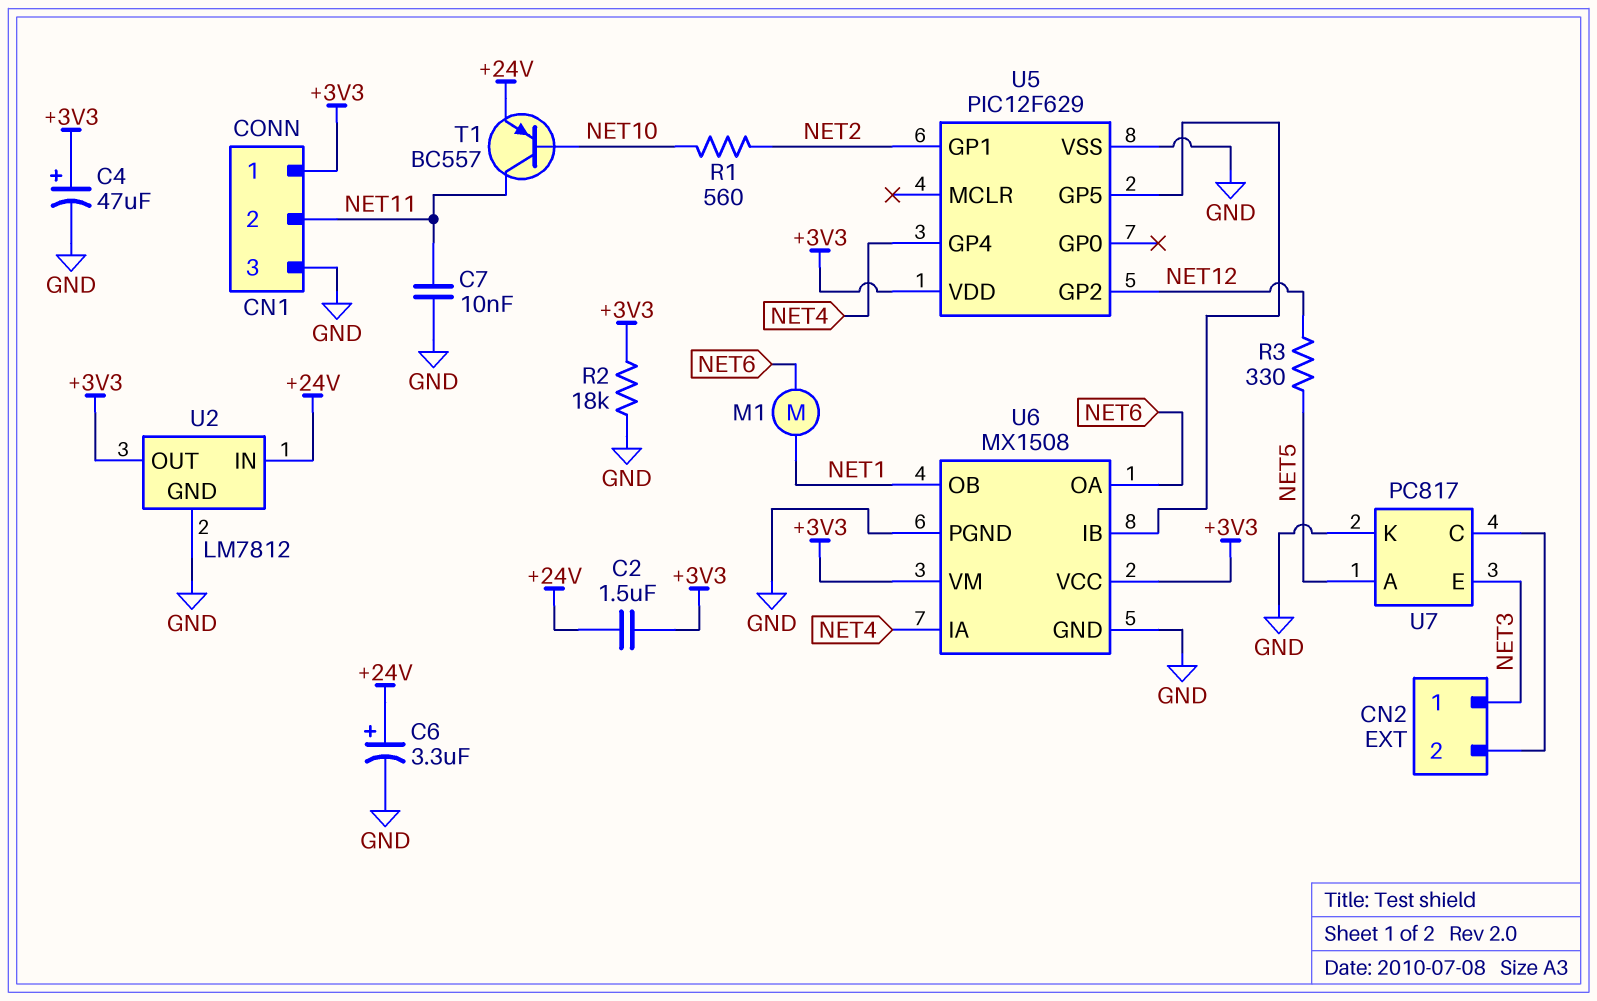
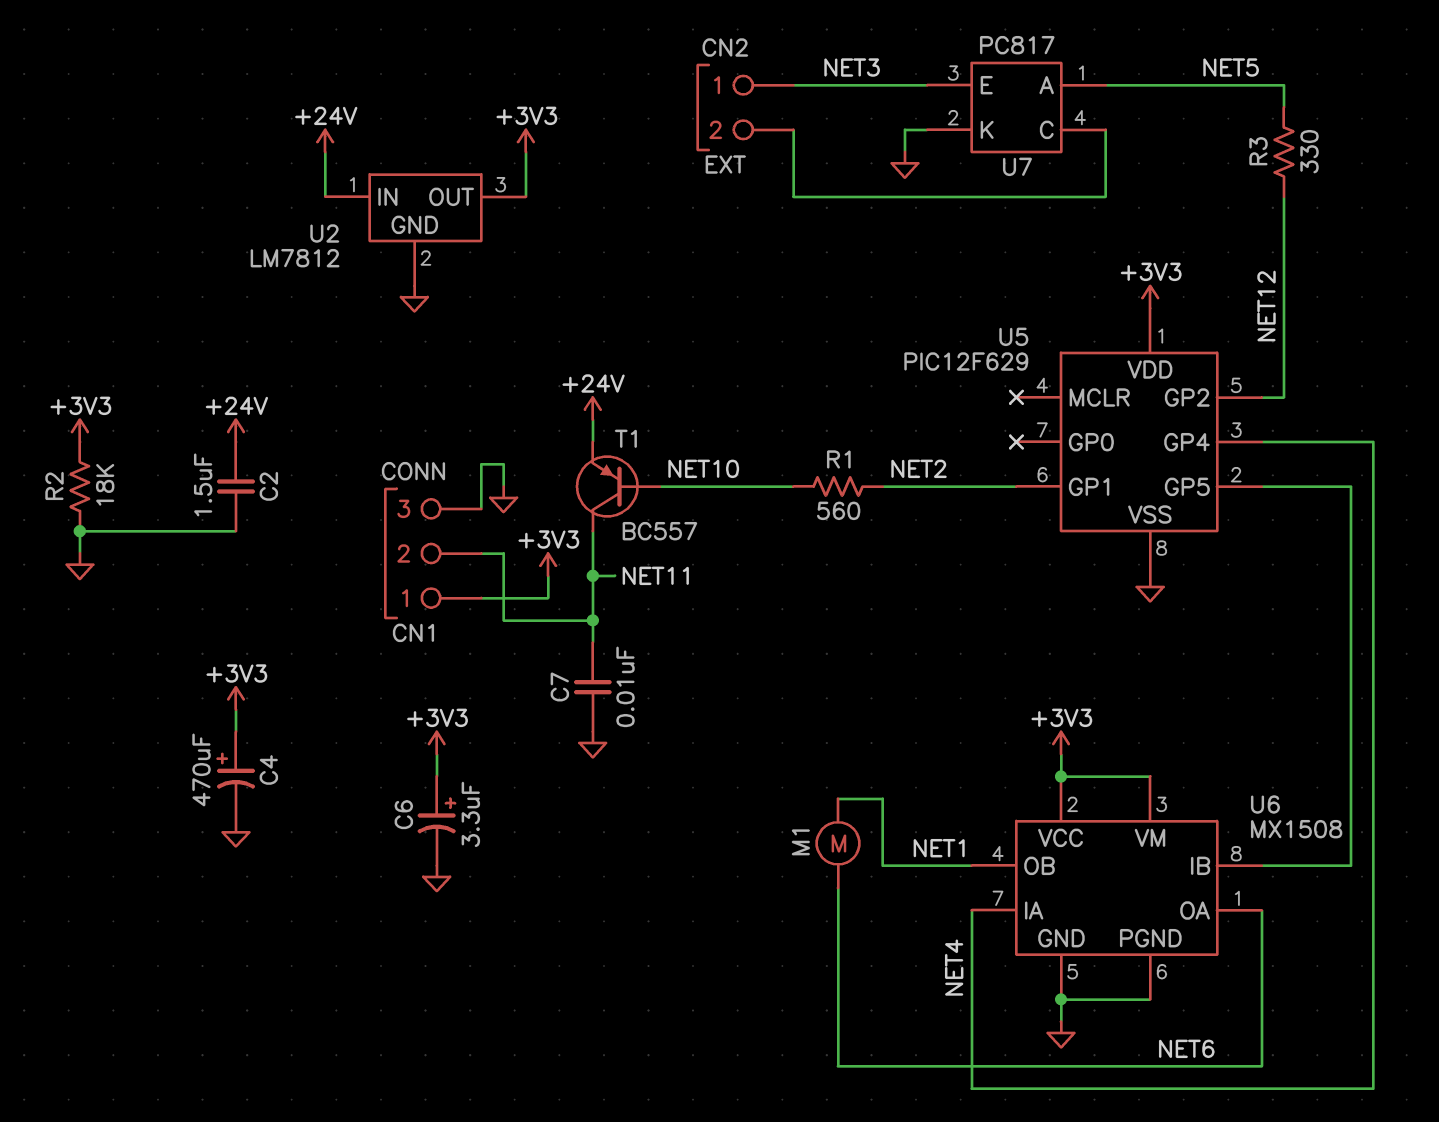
C2: 1.5uF (+3V3, +24V) -> 1.5uF (+24V, GND)
C4: 47uF (plus +3V3, minus GND) -> 470uF (plus +3V3, minus GND)
C6: 3.3uF (plus +24V, minus GND) -> 3.3uF (plus +3V3, minus GND)

